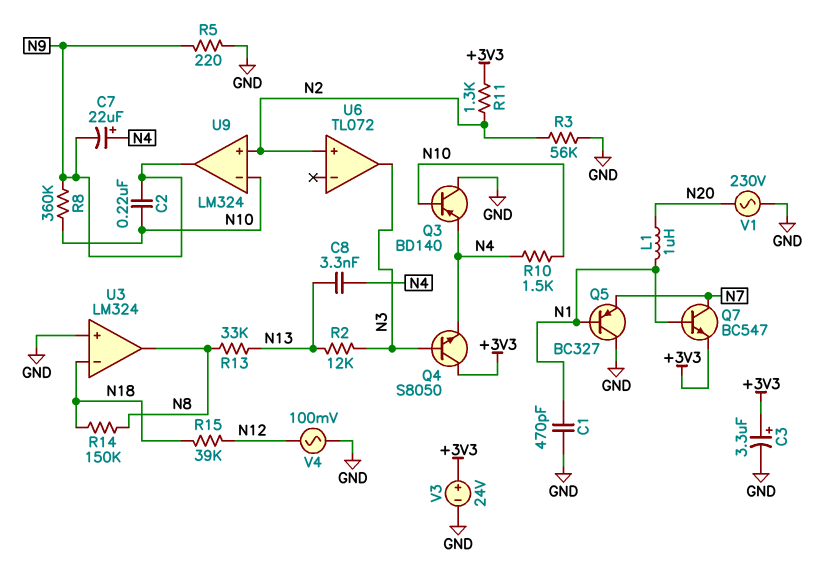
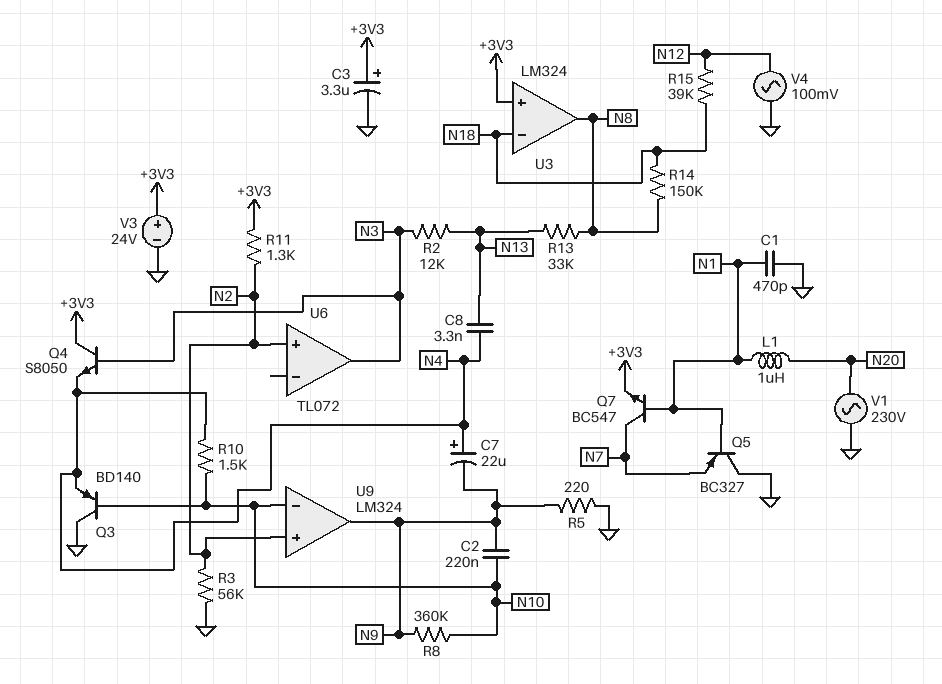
U3 pin in+: GND -> +3V3

